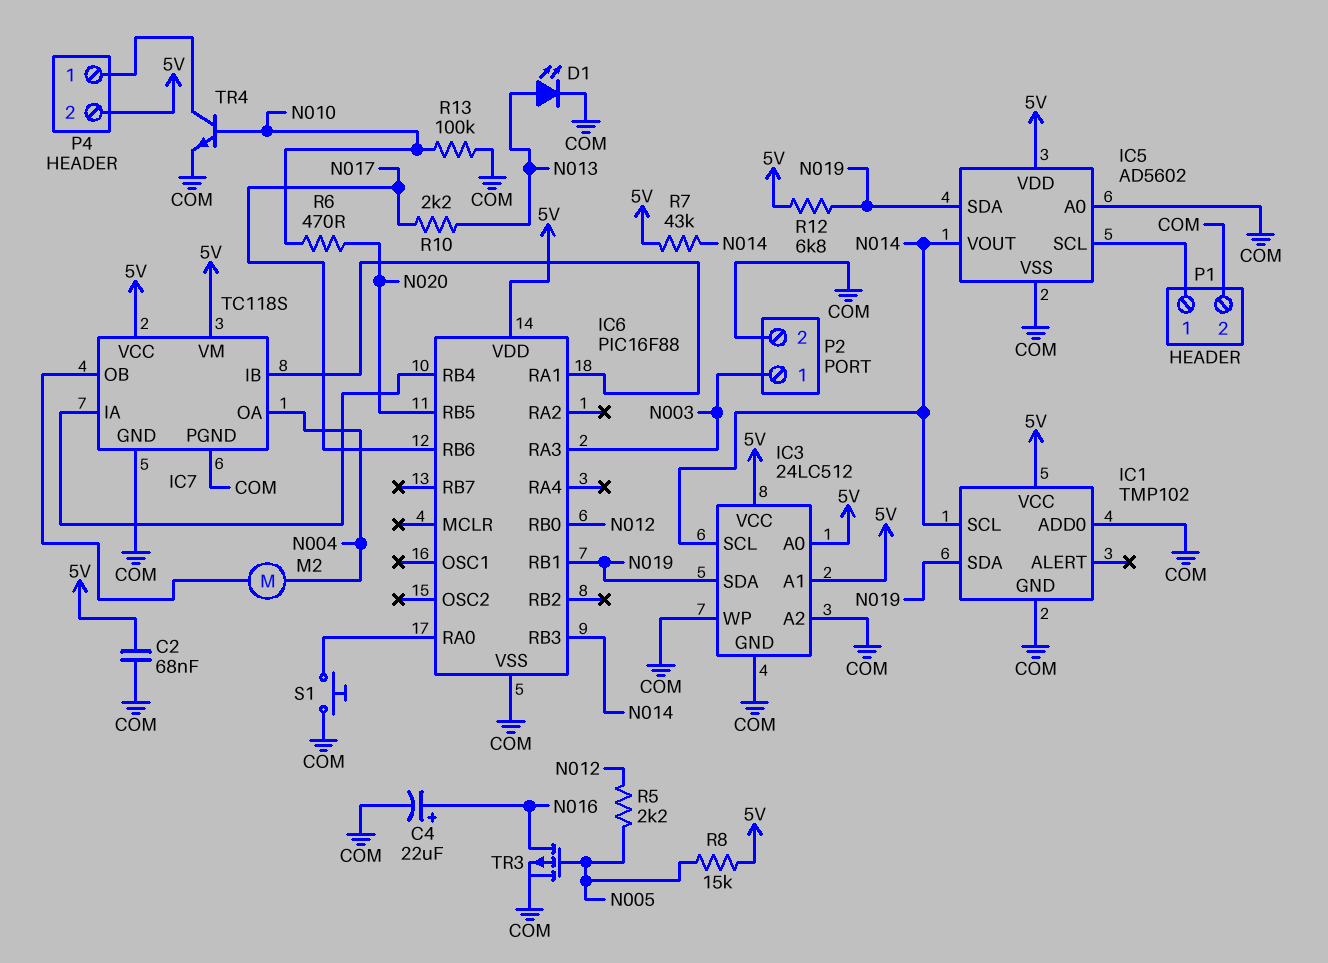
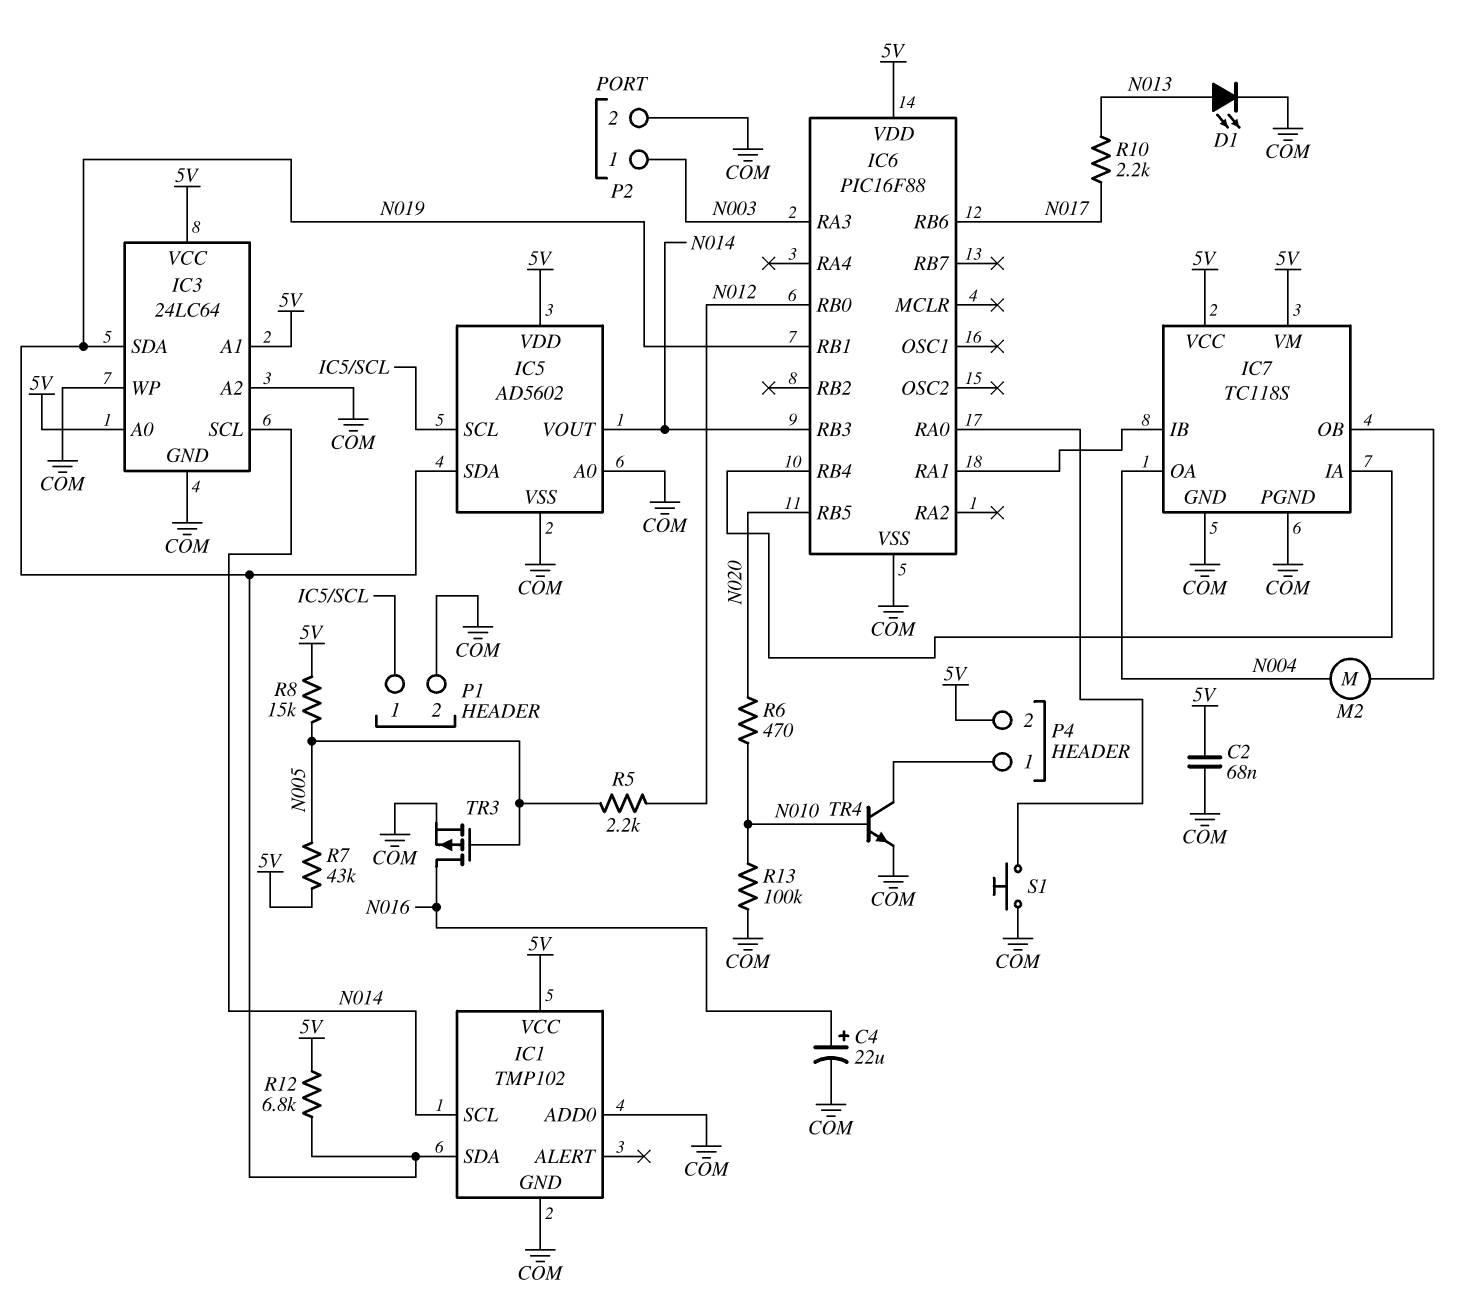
IC3: 24LC512 -> 24LC64
R7: 43k (5V, N014) -> 43k (5V, N005)

